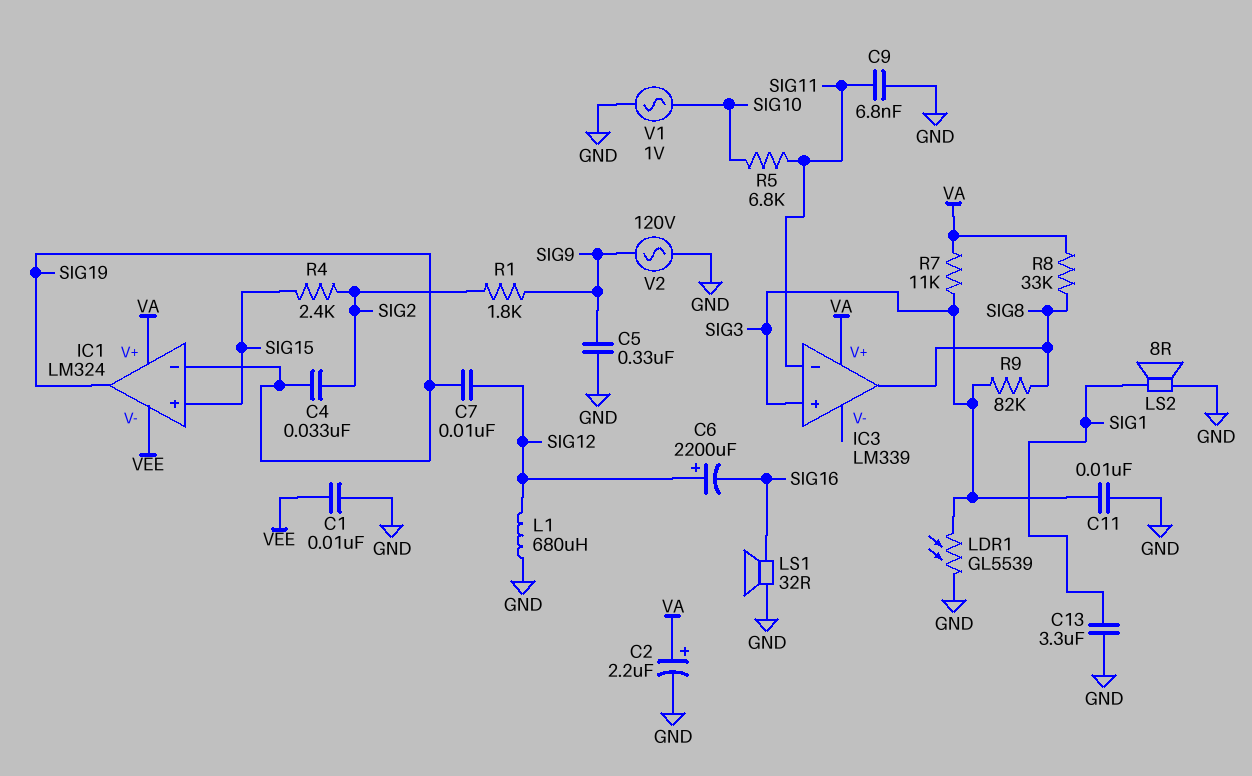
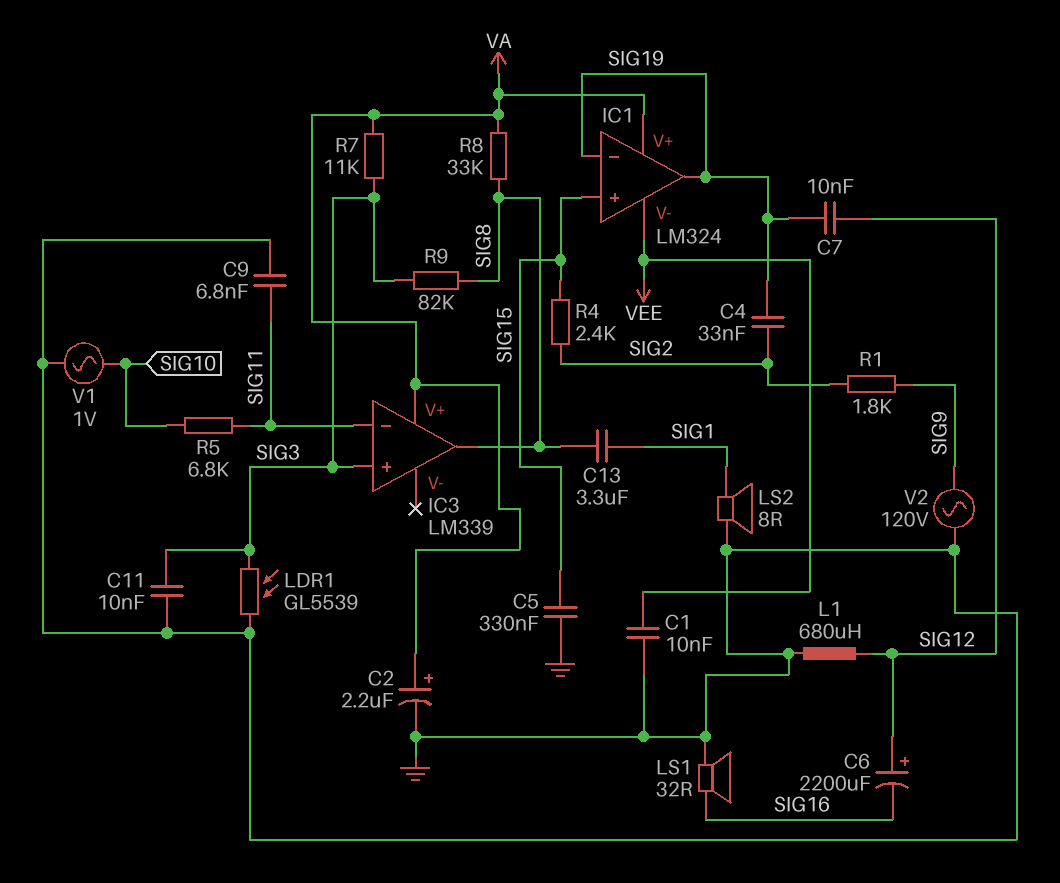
C5: 330nF (GND, SIG9) -> 330nF (GND, SIG15)
C13: 3.3uF (GND, SIG1) -> 3.3uF (SIG1, SIG8)

